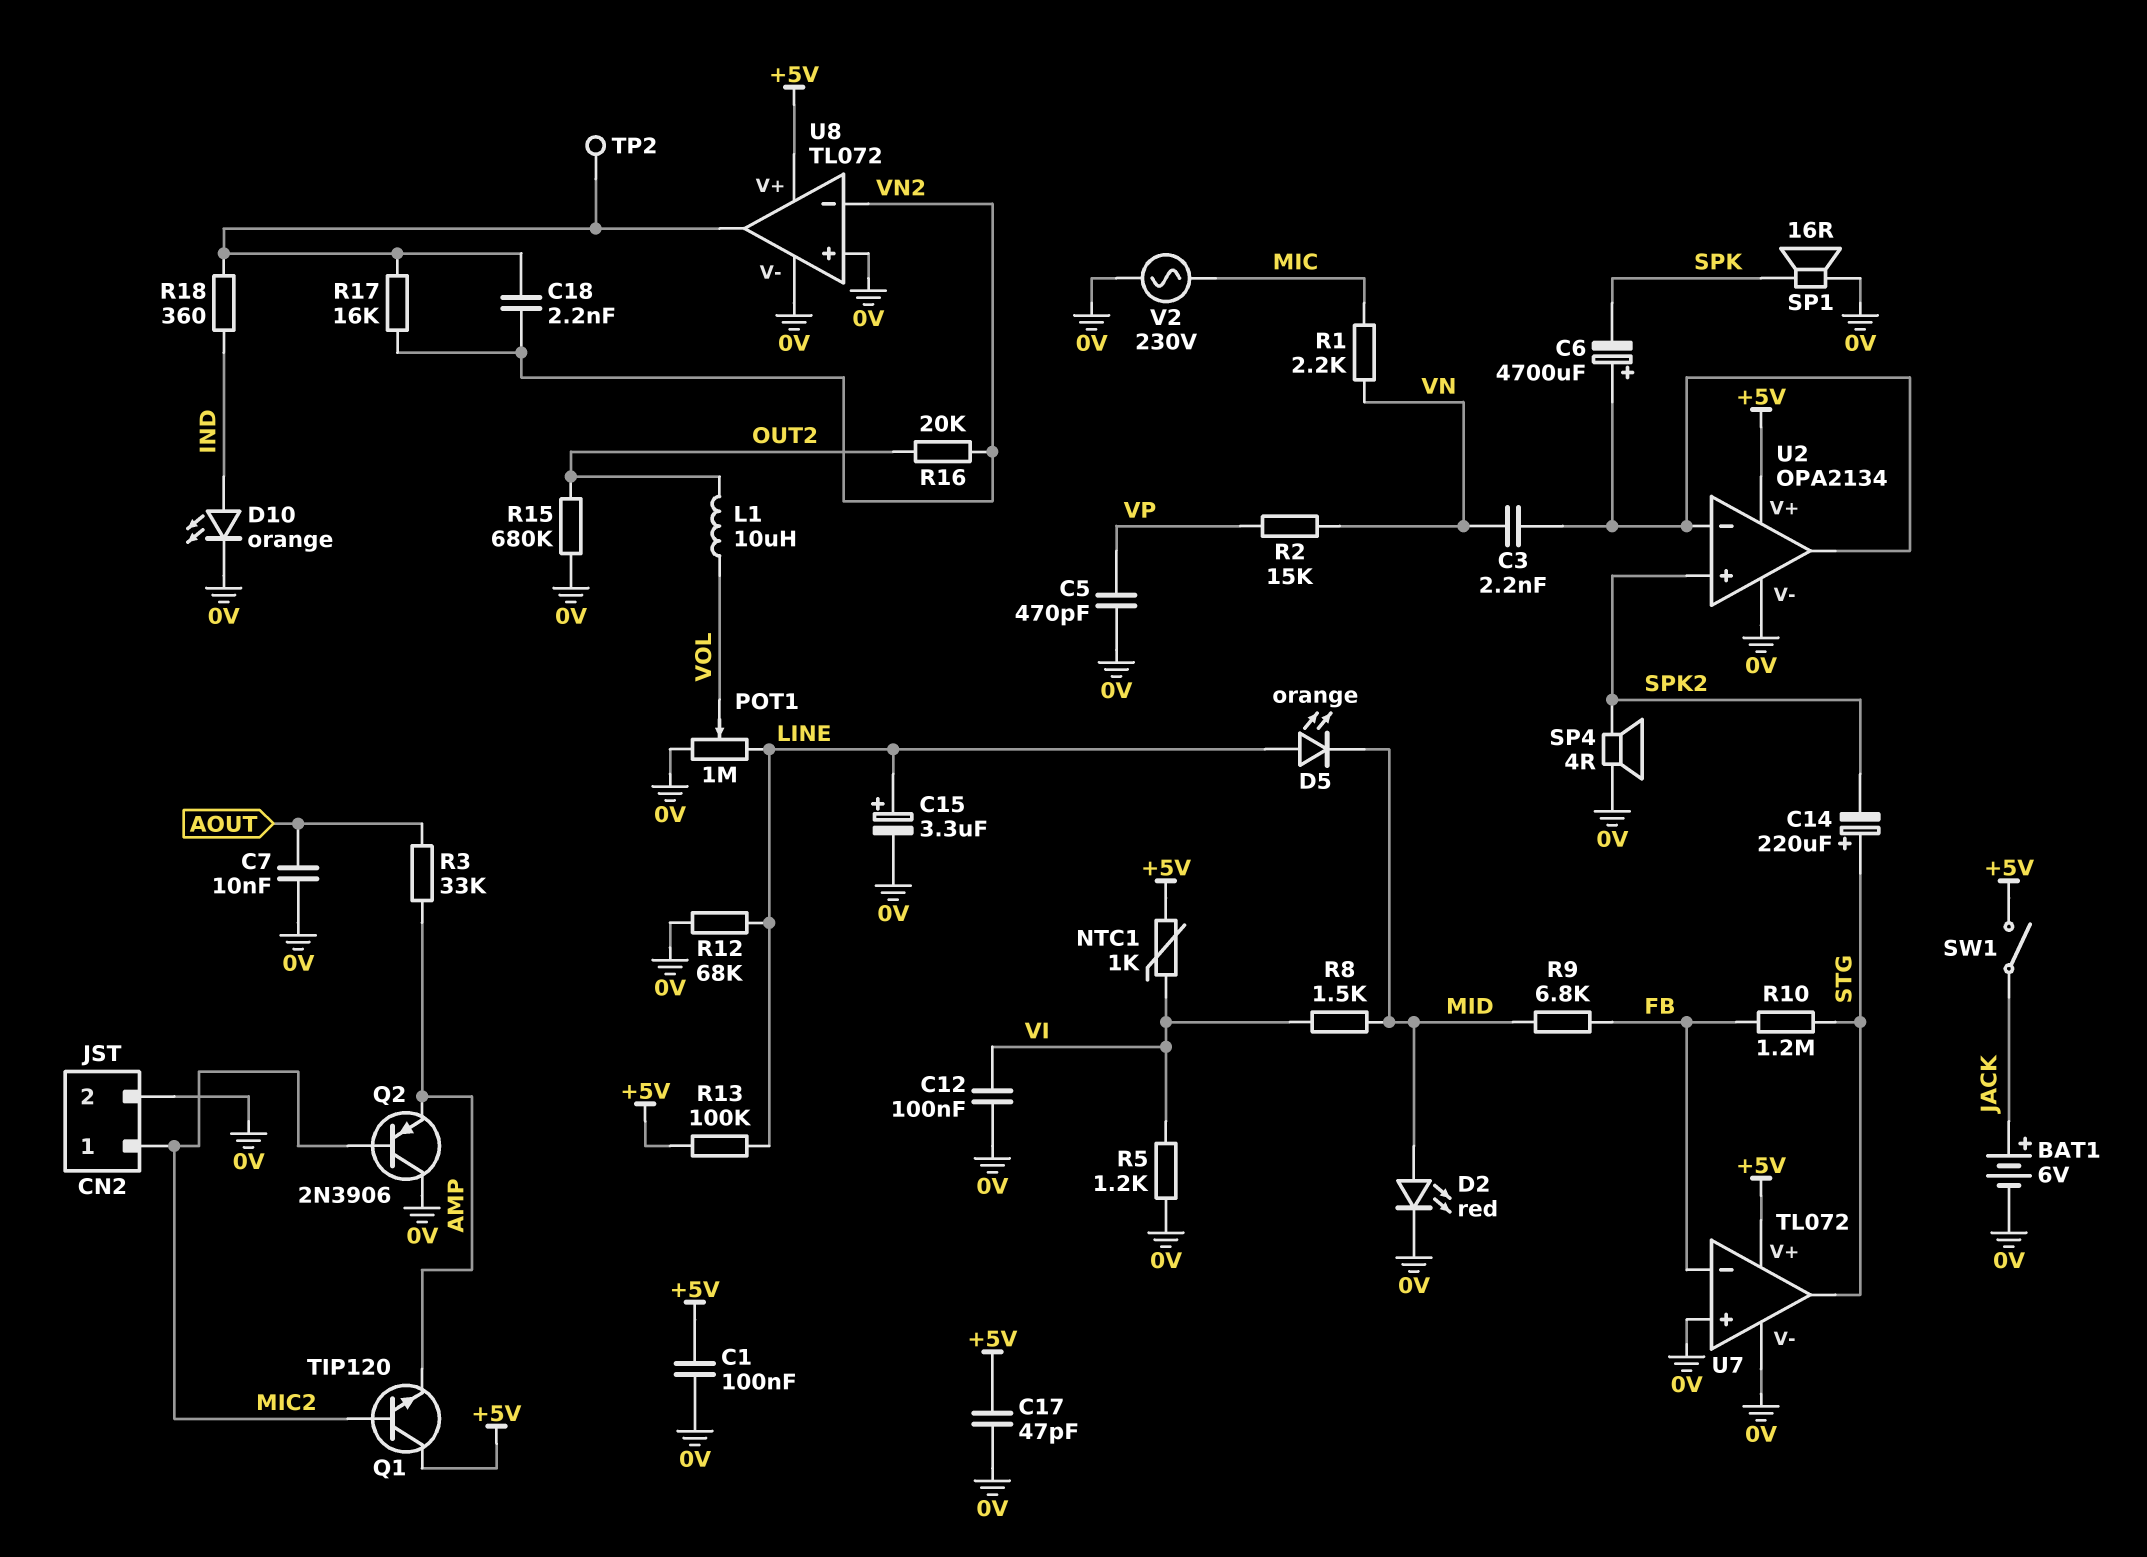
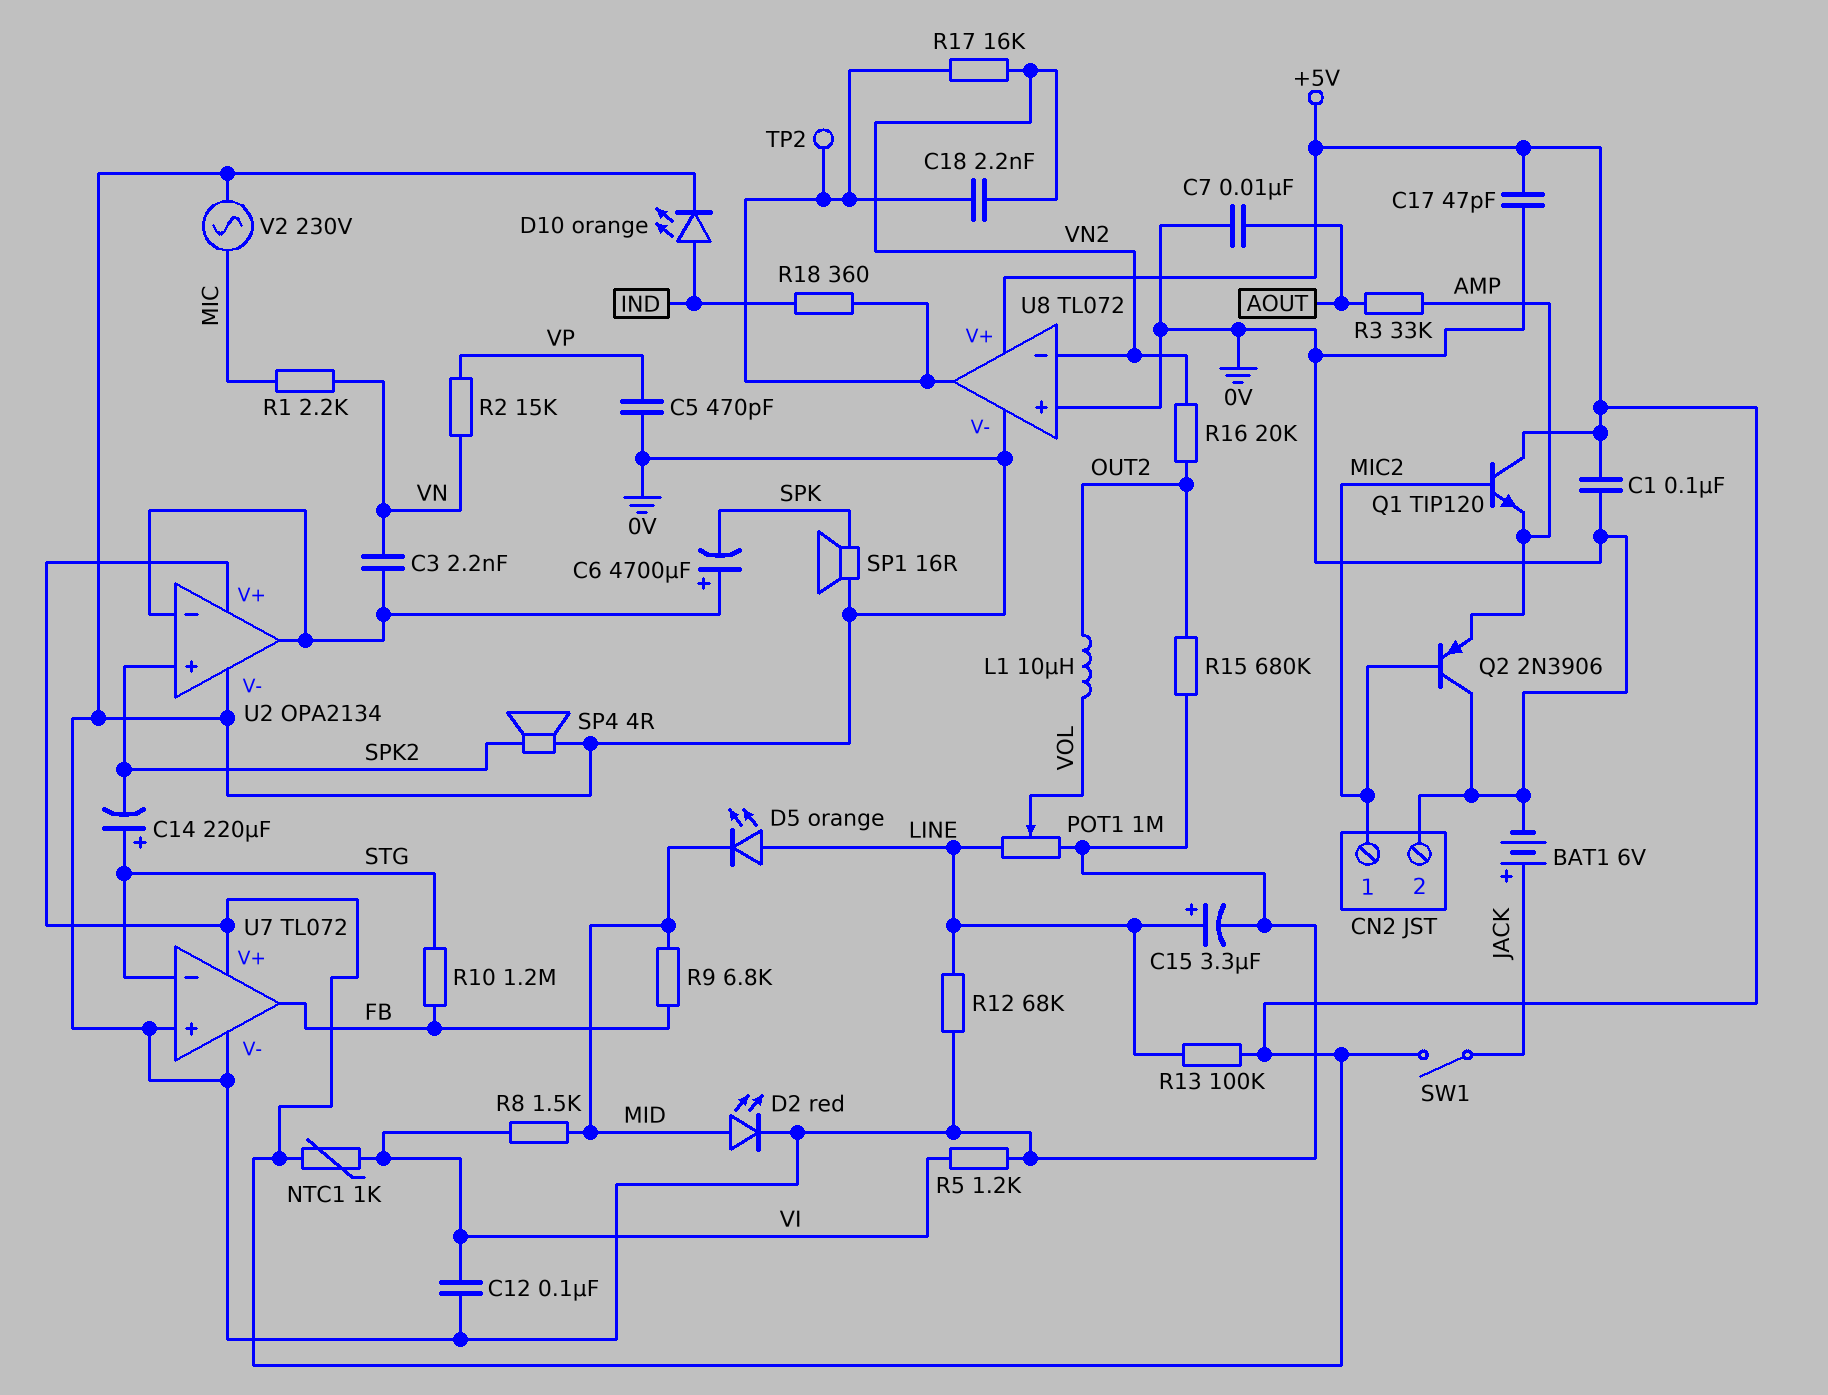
U7 pin in-: FB -> STG
U7 pin out: STG -> FB

